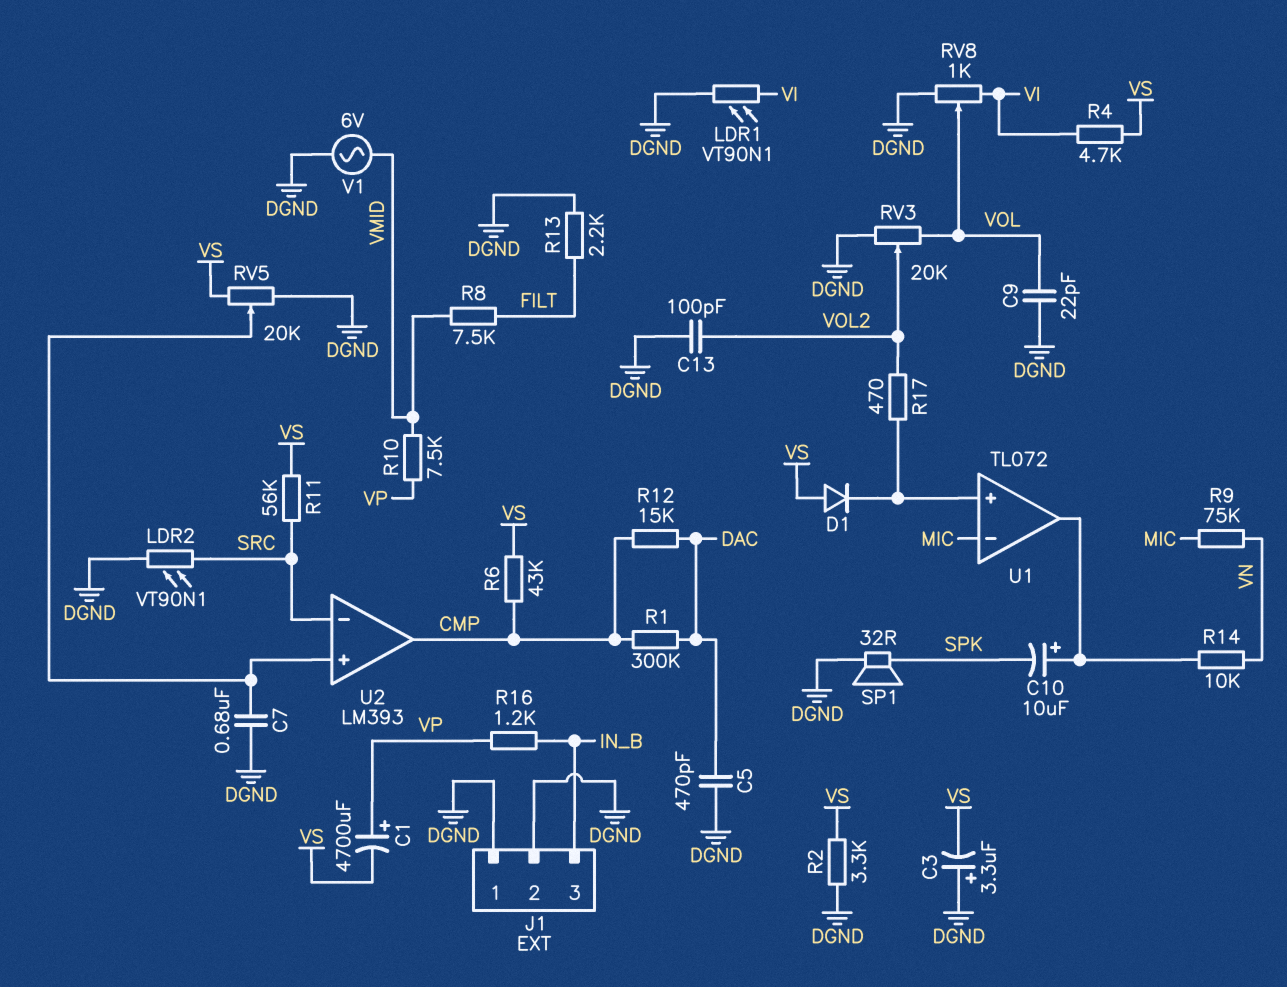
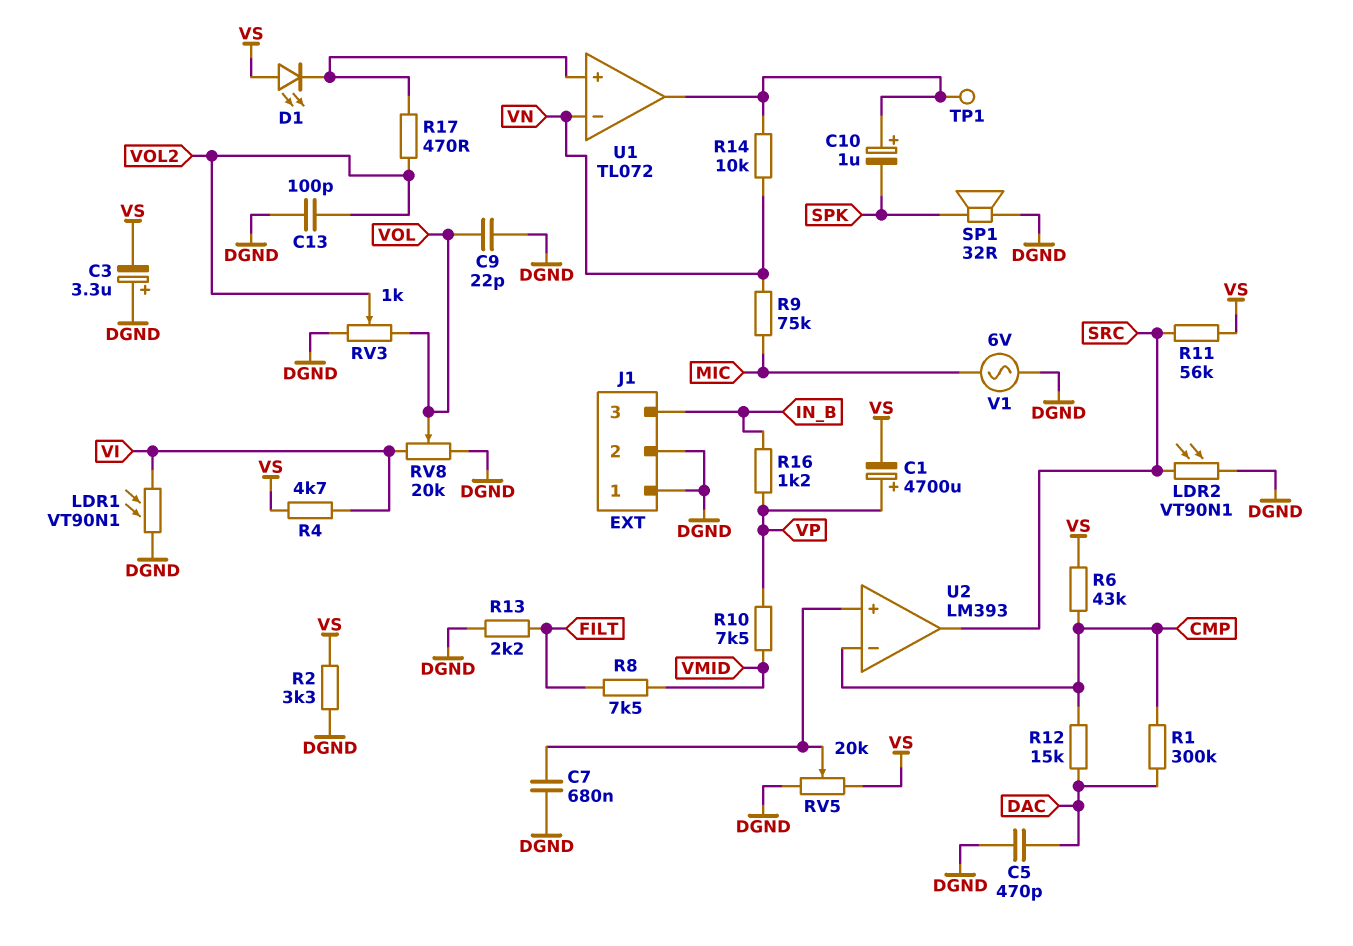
C10: 10uF (plus U1/out, minus SPK) -> 1uF (plus U1/out, minus SPK)
D1: diode (A VS, K U1/in+) -> LED (A VS, K U1/in+)
RV3: 20k (DGND, VOL, wiper VOL2) -> 1k (DGND, VOL, wiper VOL2)
RV8: 1k (DGND, VI, wiper VOL) -> 20k (DGND, VI, wiper VOL)
TP1: none -> test point (U1/out)
U1 pin in-: MIC -> VN
U2 pin in-: SRC -> CMP
U2 pin out: CMP -> SRC
V1: AC 6V (DGND, VMID) -> AC 6V (DGND, MIC)

